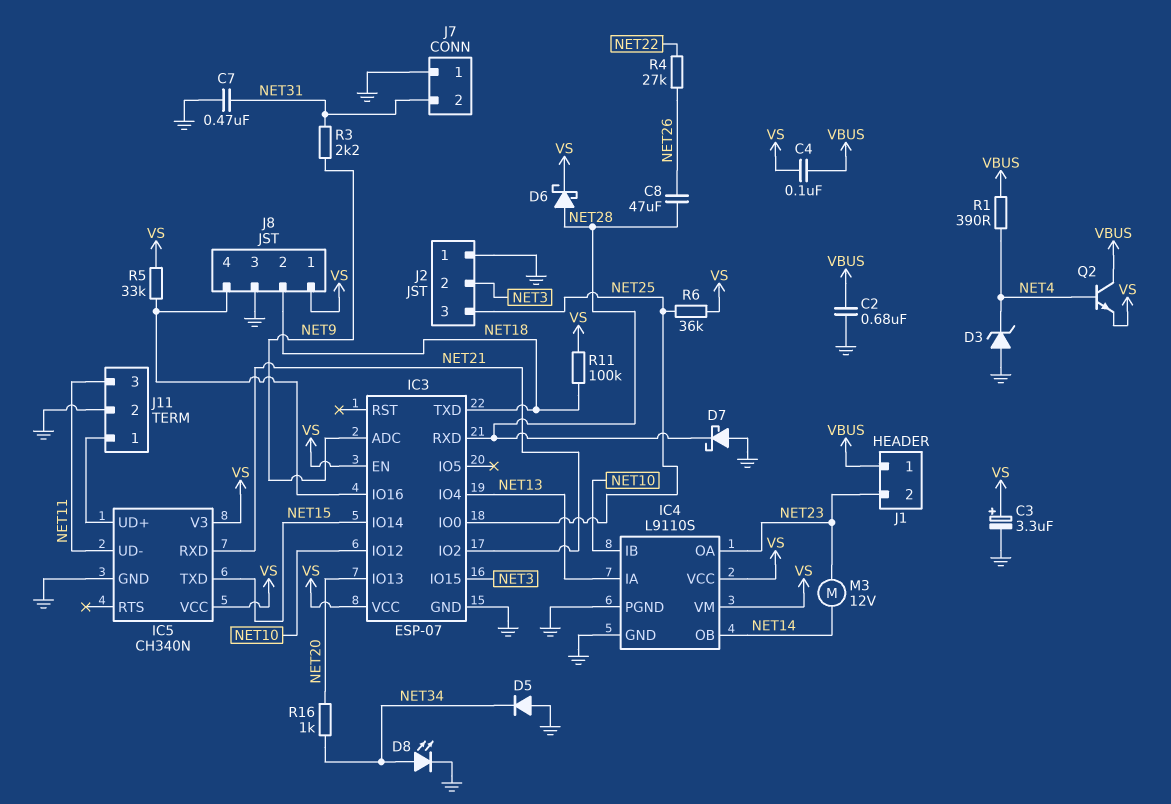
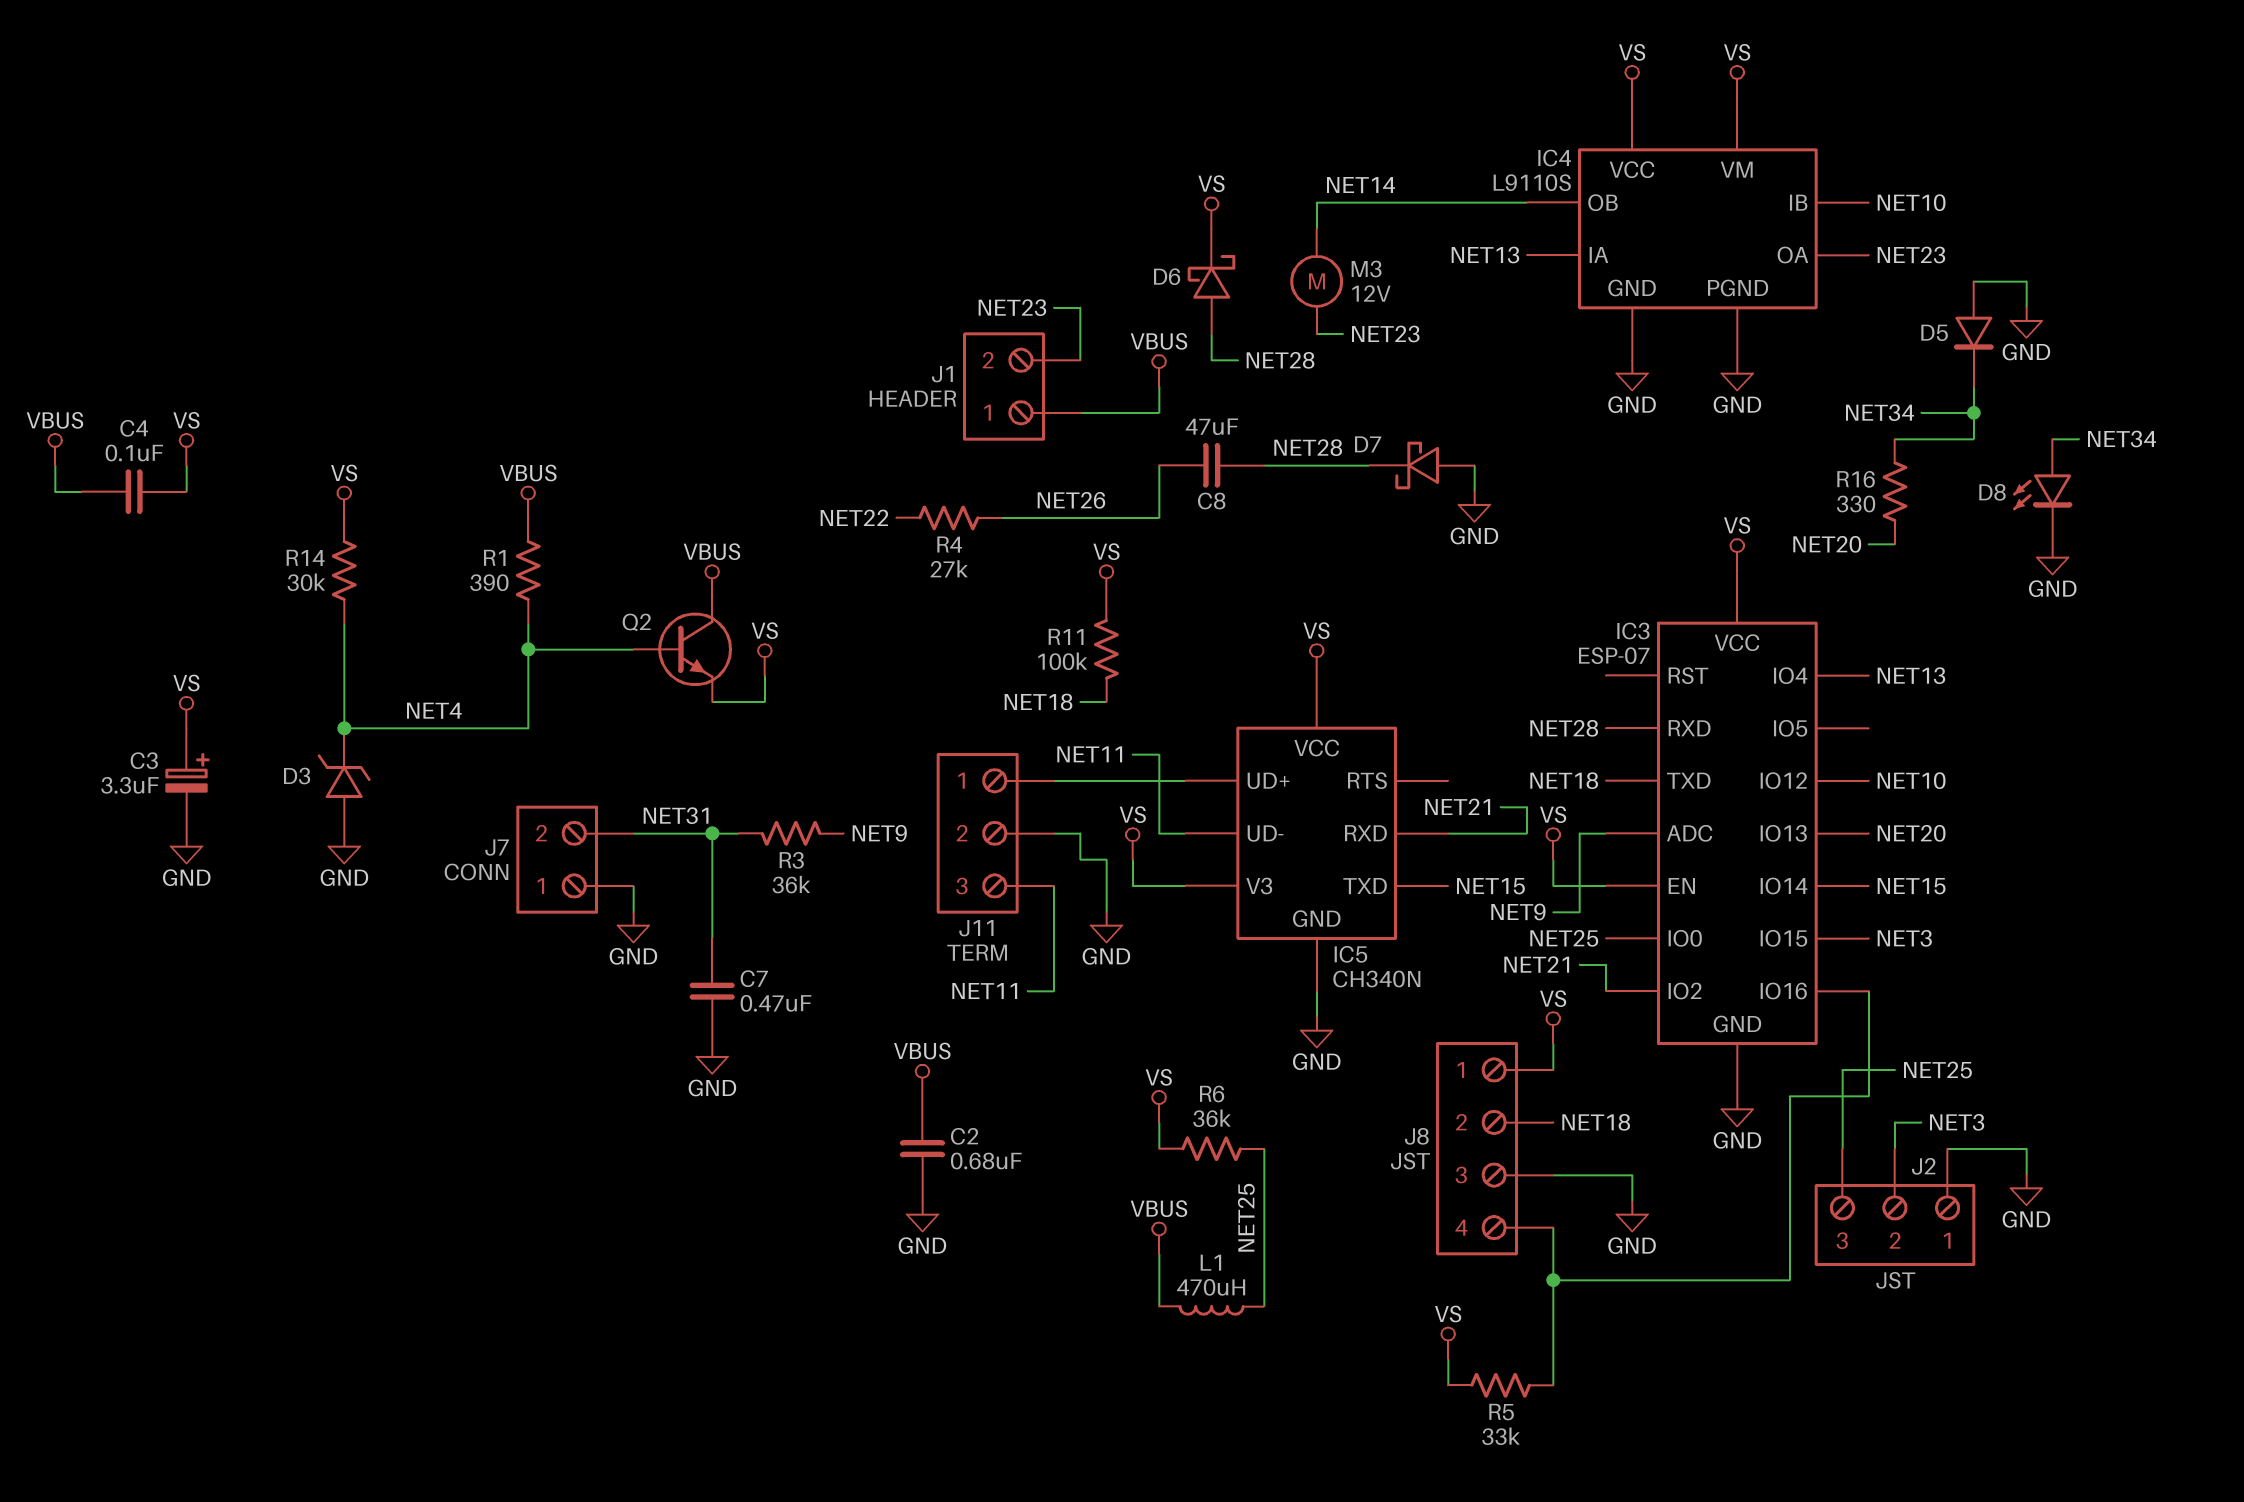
L1: none -> 470uH (NET25, VBUS)
R3: 2.2k (NET9, NET31) -> 36k (NET9, NET31)
R14: none -> 30k (NET4, VS)
R16: 1k (NET20, NET34) -> 330 (NET20, NET34)

